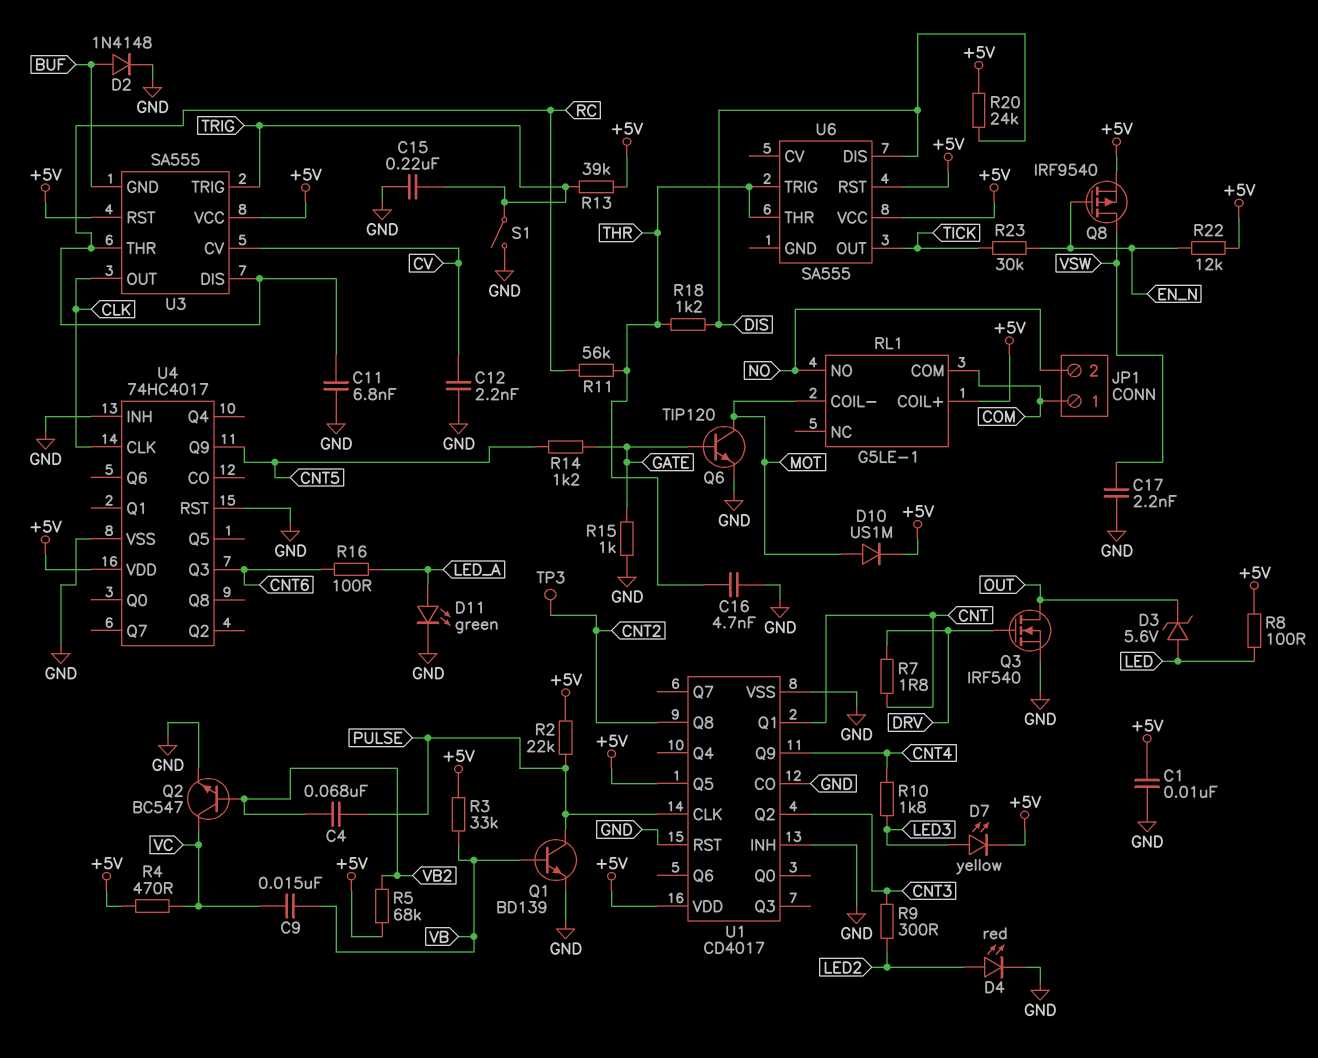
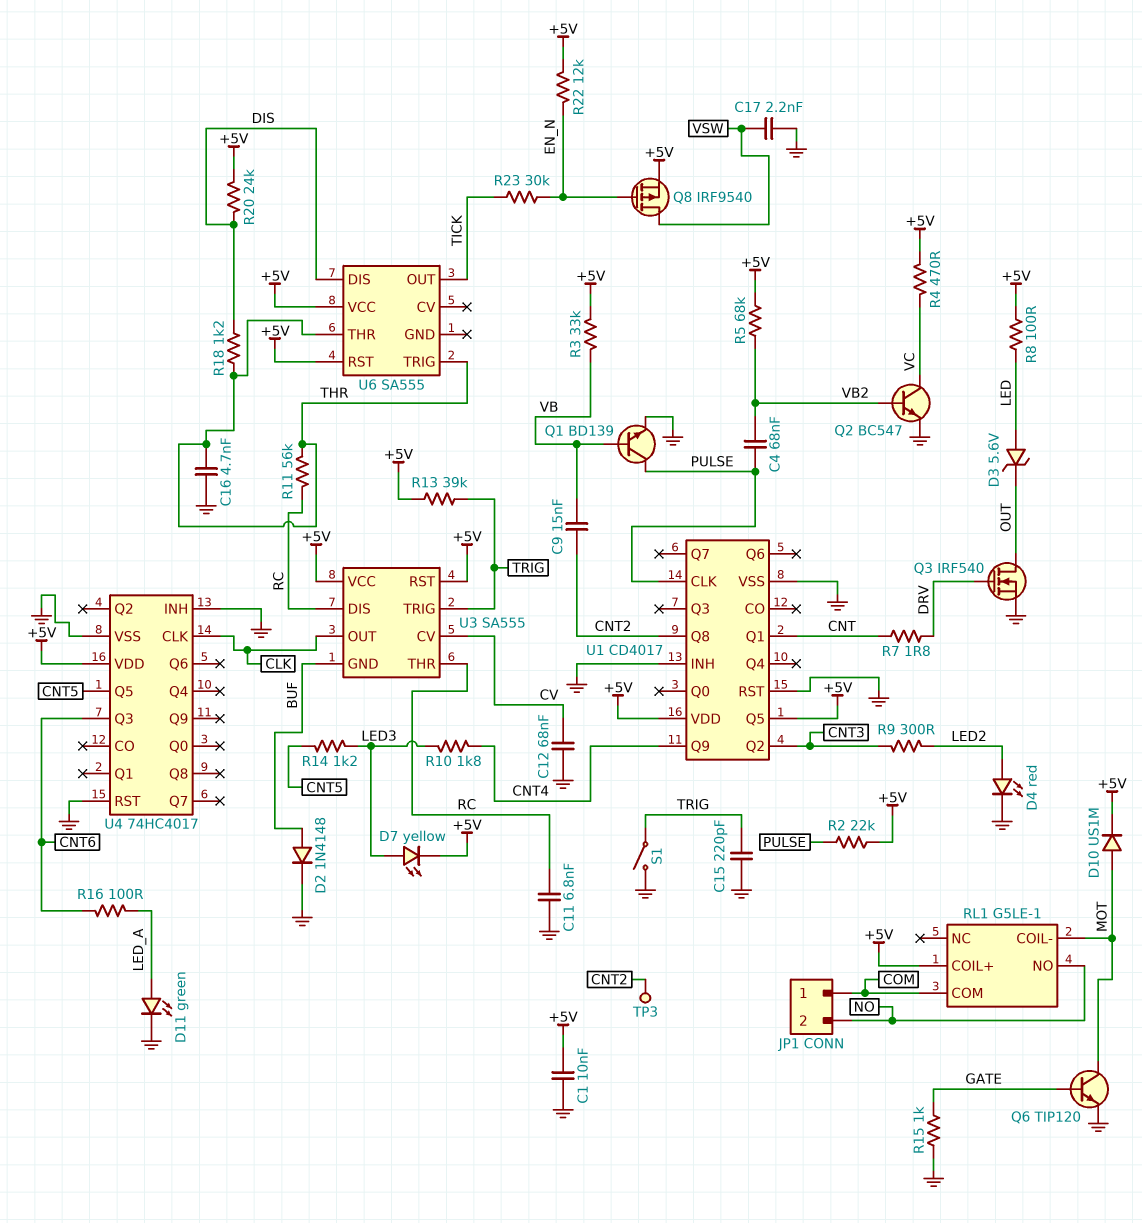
C9: 15nF (VB, VC) -> 15nF (CNT2, VB)
C12: 2.2nF (CV, GND) -> 68nF (CV, GND)
C15: 220nF (GND, TRIG) -> 220pF (GND, TRIG)
R14: 1.2k (CNT5, GATE) -> 1.2k (CNT5, LED3)
U1 pin CO: GND -> none
U4 pin Q5: none -> CNT5
U4 pin Q9: CNT5 -> none

